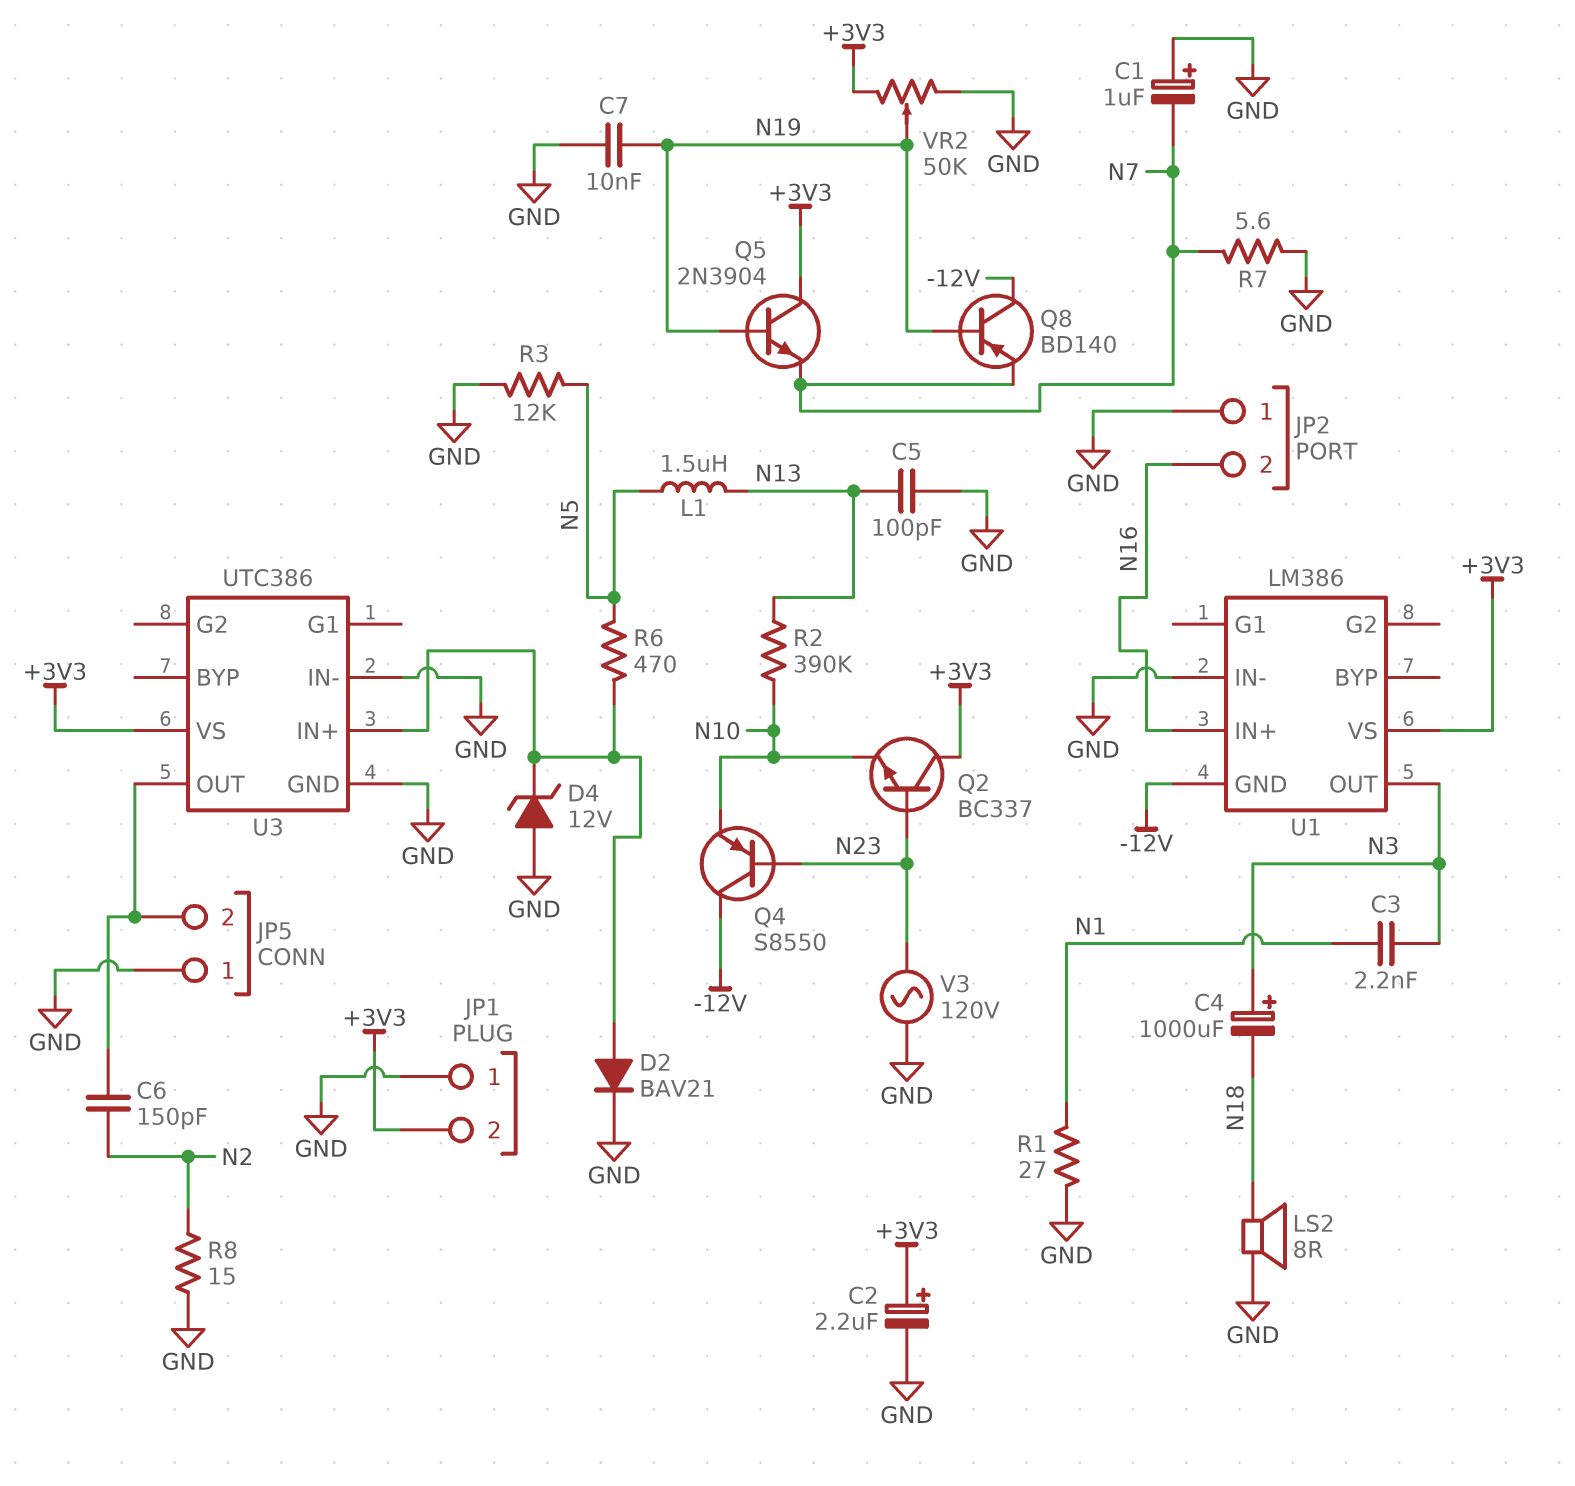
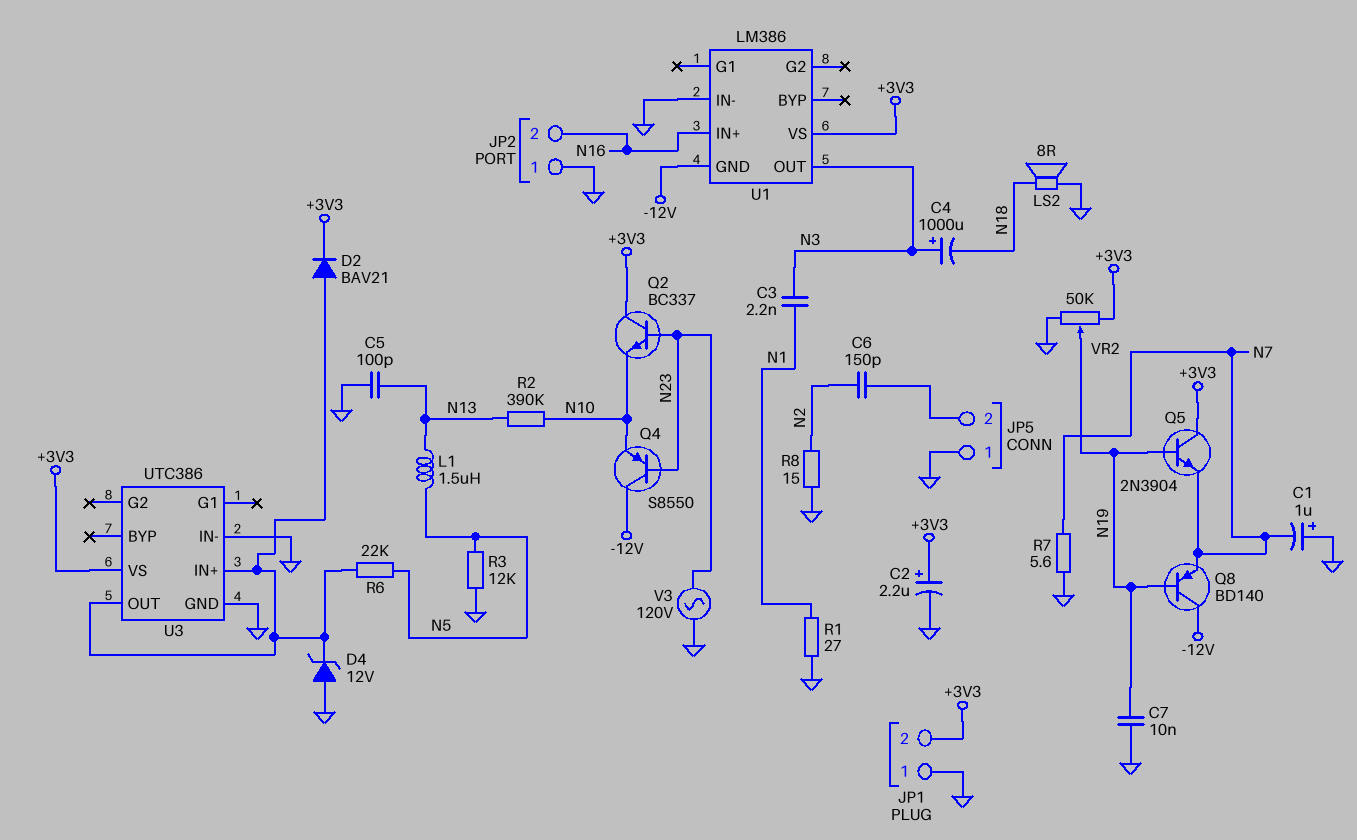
D2: diode BAV21 (A U3/IN+, K GND) -> diode BAV21 (A U3/IN+, K +3V3)
R6: 470 (N5, U3/IN+) -> 22k (N5, U3/IN+)
U3 pin OUT: JP5/2 -> U3/IN+

